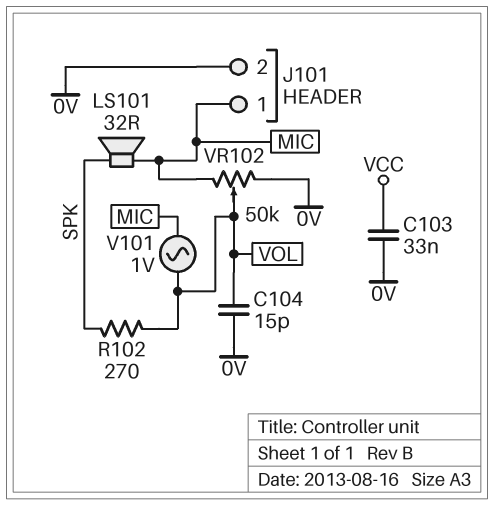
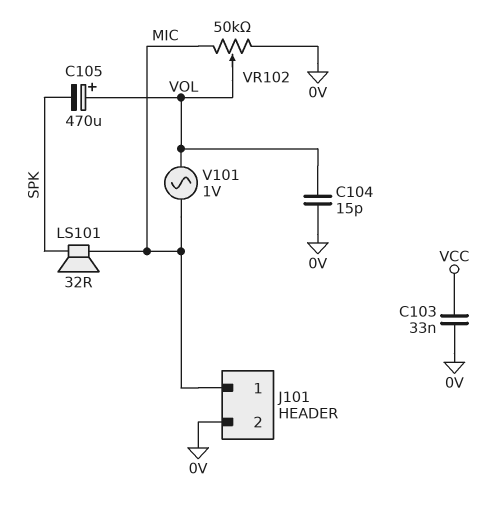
C105: none -> 470uF (plus VOL, minus SPK)
R102: 270 (SPK, VOL) -> none

